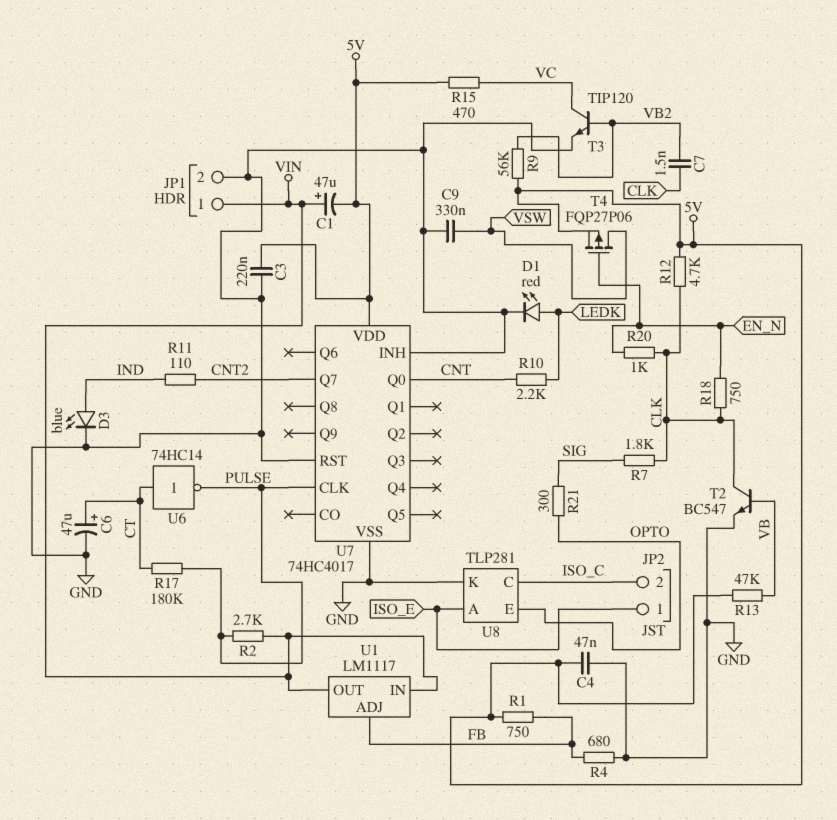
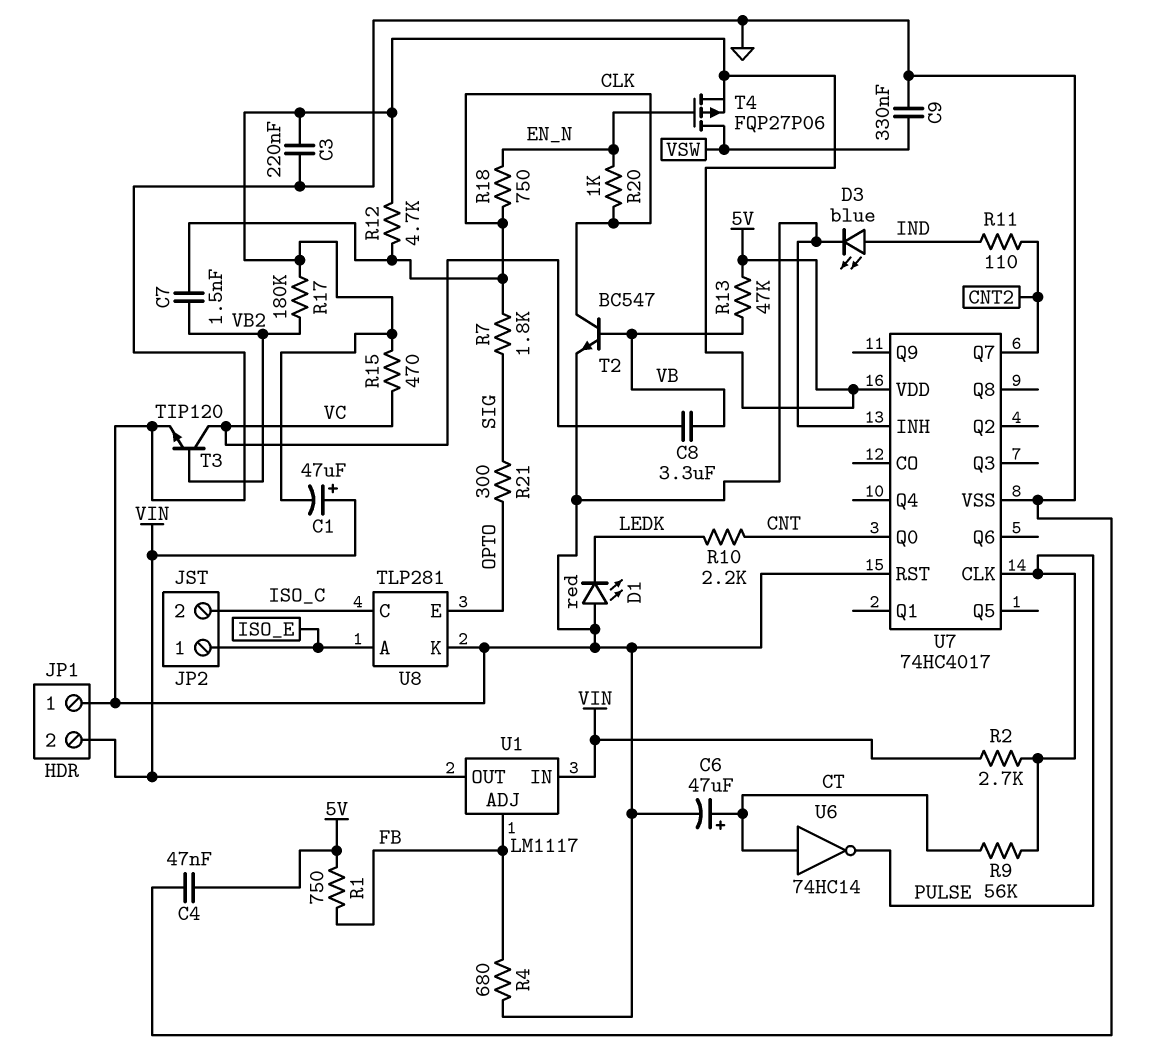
C8: none -> 3.3uF (VB, VC)
D1: LED red (A LEDK, K GND) -> LED red (A GND, K LEDK)
JP1 pin 1: VIN -> GND
JP1 pin 2: GND -> VIN
R9: 56k (5V, VB2) -> 56k (CT, PULSE)
R17: 180k (CT, PULSE) -> 180k (5V, VB2)

